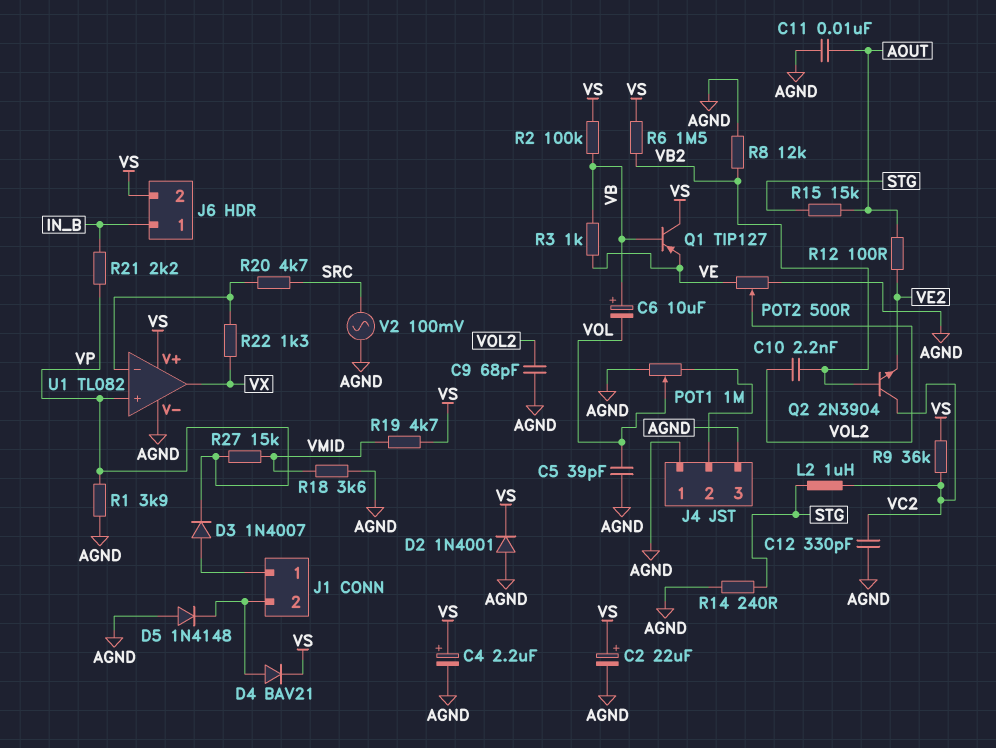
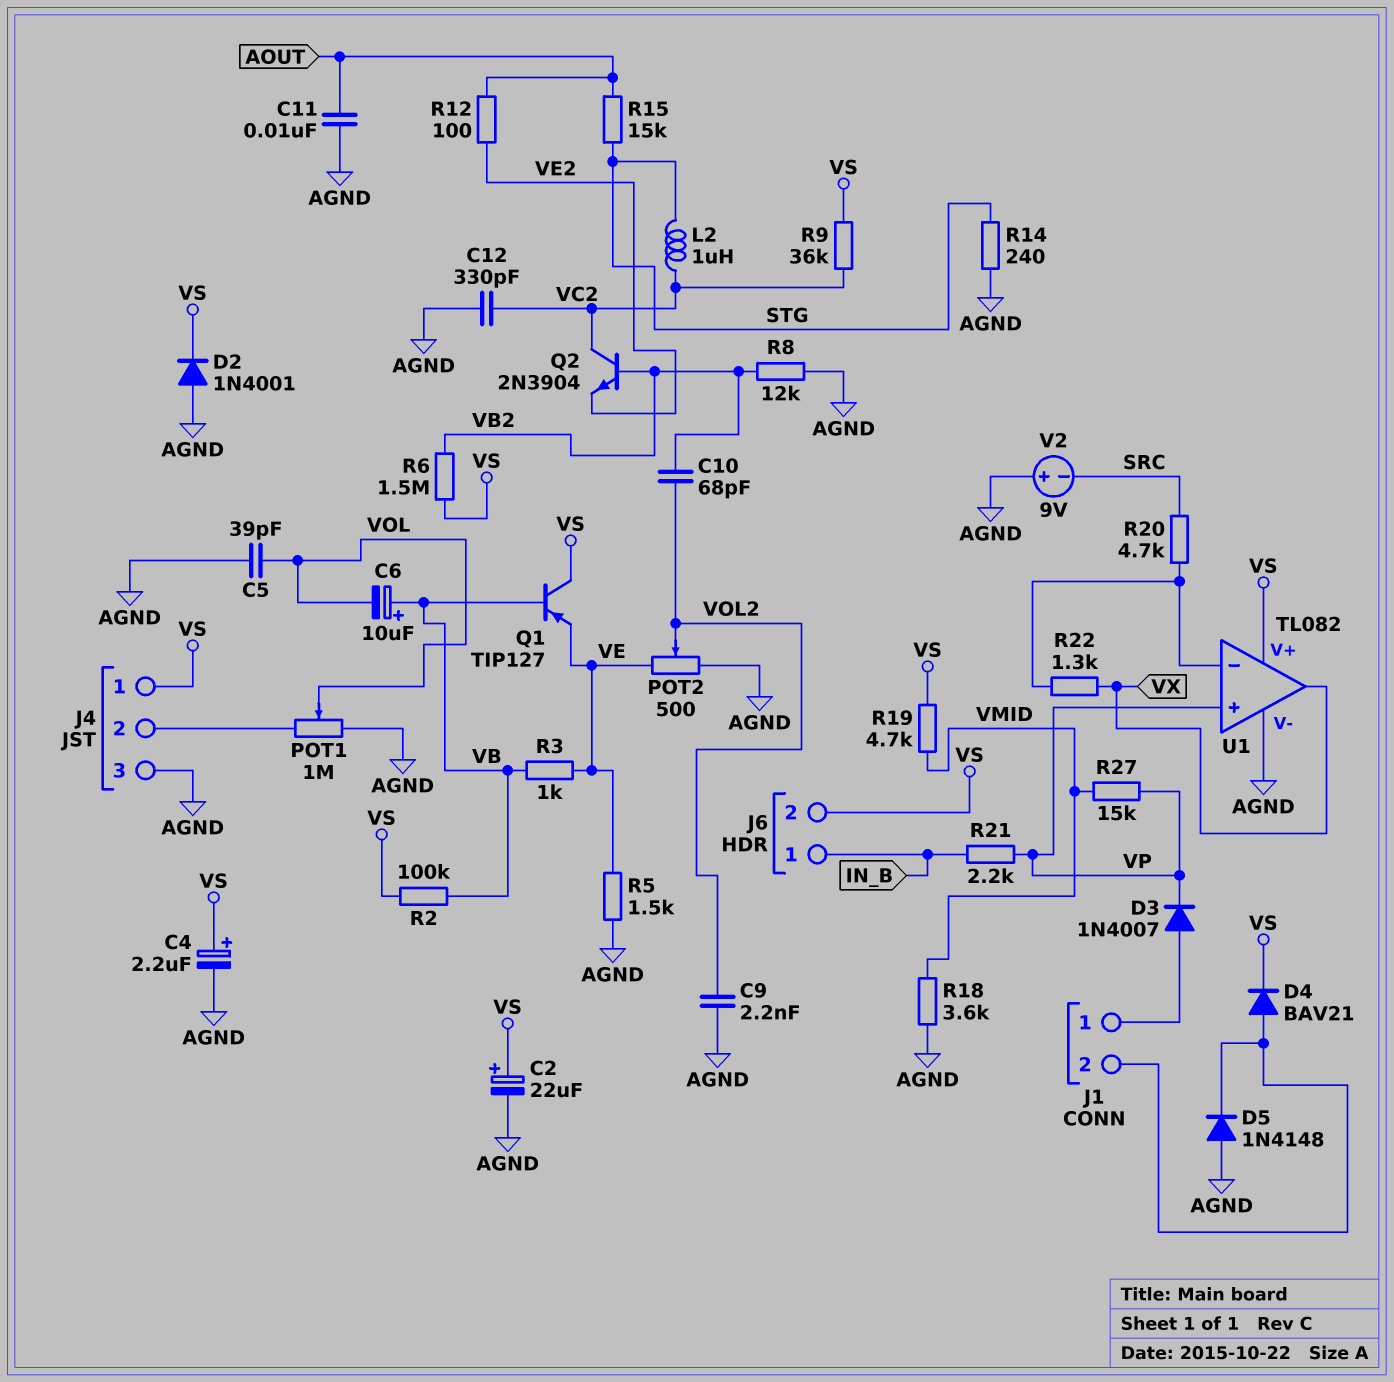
C9: 68pF (AGND, VOL2) -> 2.2nF (AGND, VOL2)
C10: 2.2nF (VB2, VOL2) -> 68pF (VB2, VOL2)
J4 pin 1: AGND -> VS
R1: 3.9k (AGND, VP) -> none
R5: none -> 1.5k (AGND, VE)
V2: AC 100mV (AGND, SRC) -> 9V (plus AGND, minus SRC)

